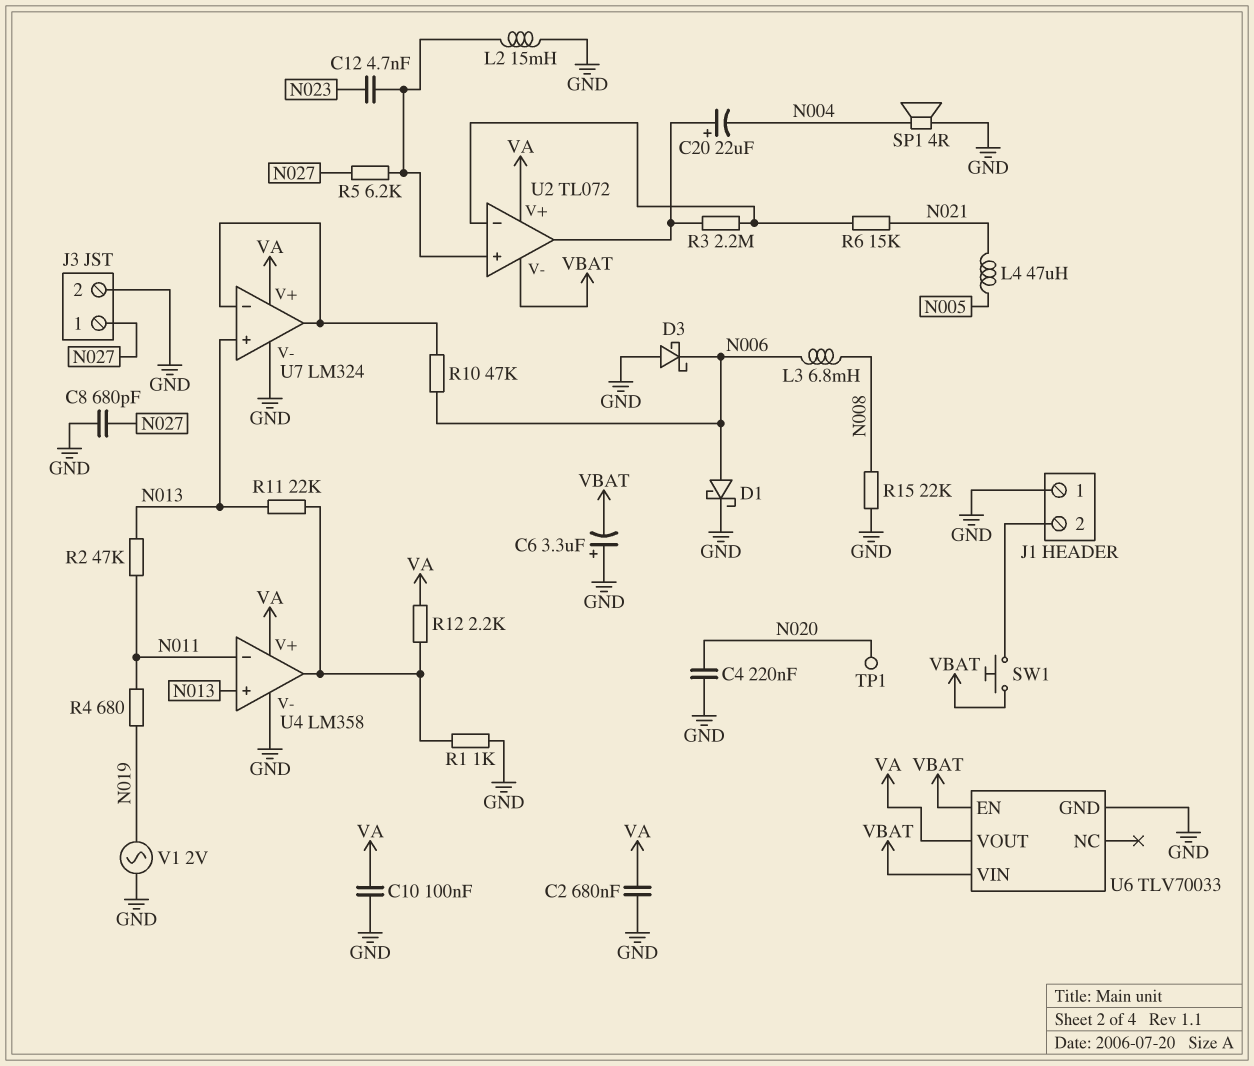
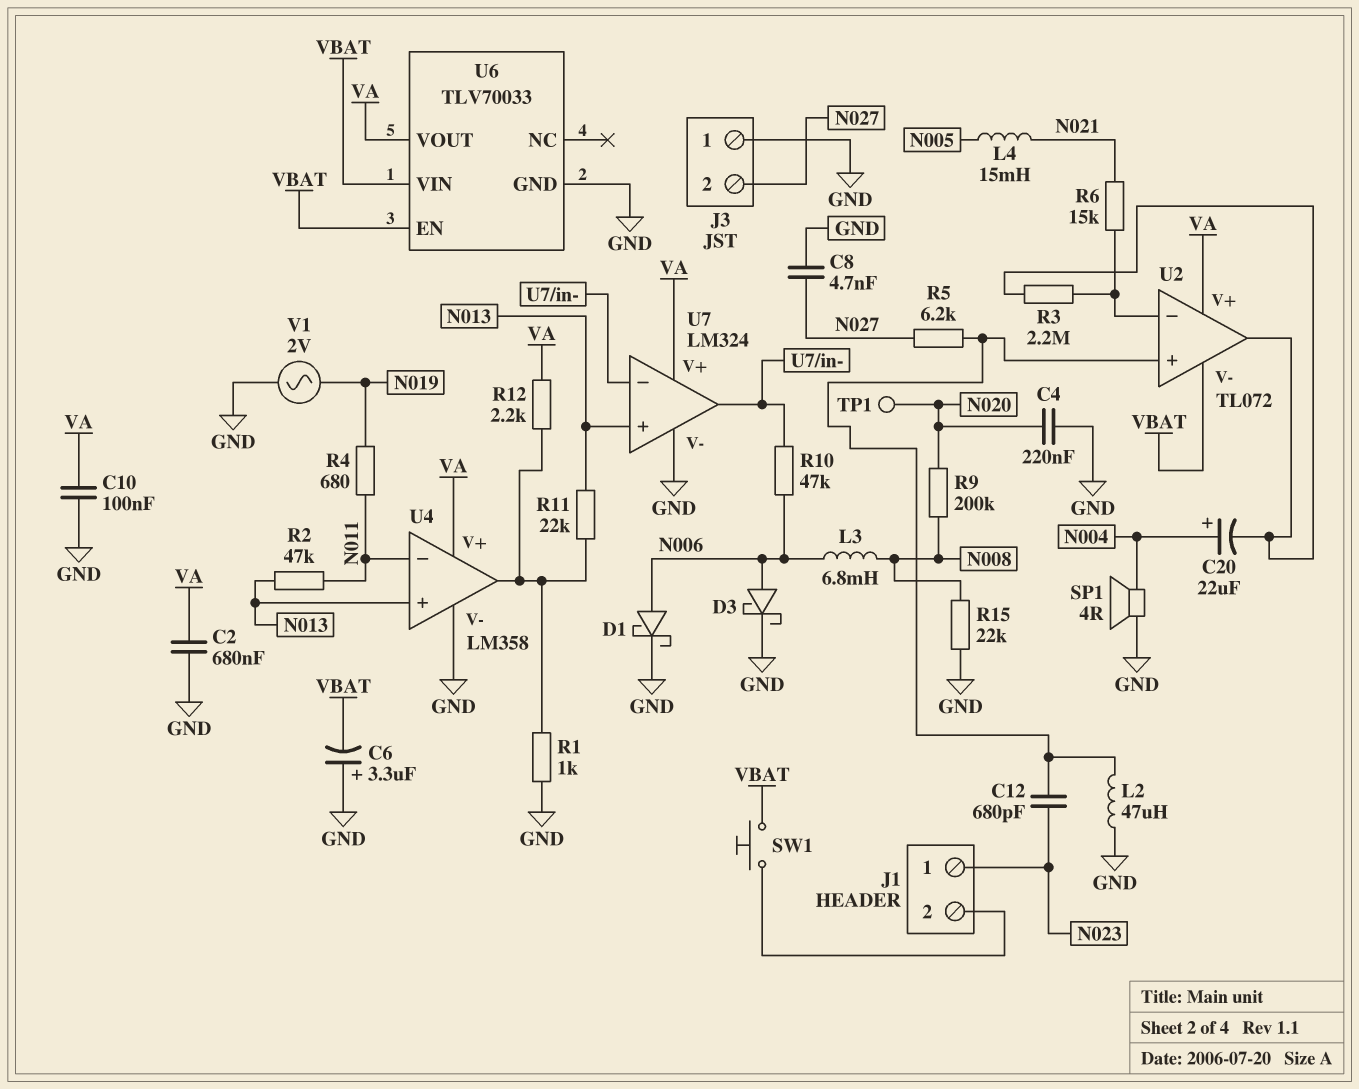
C8: 680pF (GND, N027) -> 4.7nF (GND, N027)
C12: 4.7nF (N023, U2/in+) -> 680pF (N023, U2/in+)
C20: 22uF (plus U2/out, minus N004) -> 22uF (plus N004, minus U2/out)
D3: schottky (A GND, K N006) -> schottky (A N006, K GND)
J1 pin 1: GND -> N023
J3 pin 1: N027 -> GND
J3 pin 2: GND -> N027
L2: 15mH (GND, U2/in+) -> 47uH (GND, U2/in+)
L4: 47uH (N005, N021) -> 15mH (N005, N021)
R9: none -> 200k (N008, N020)

